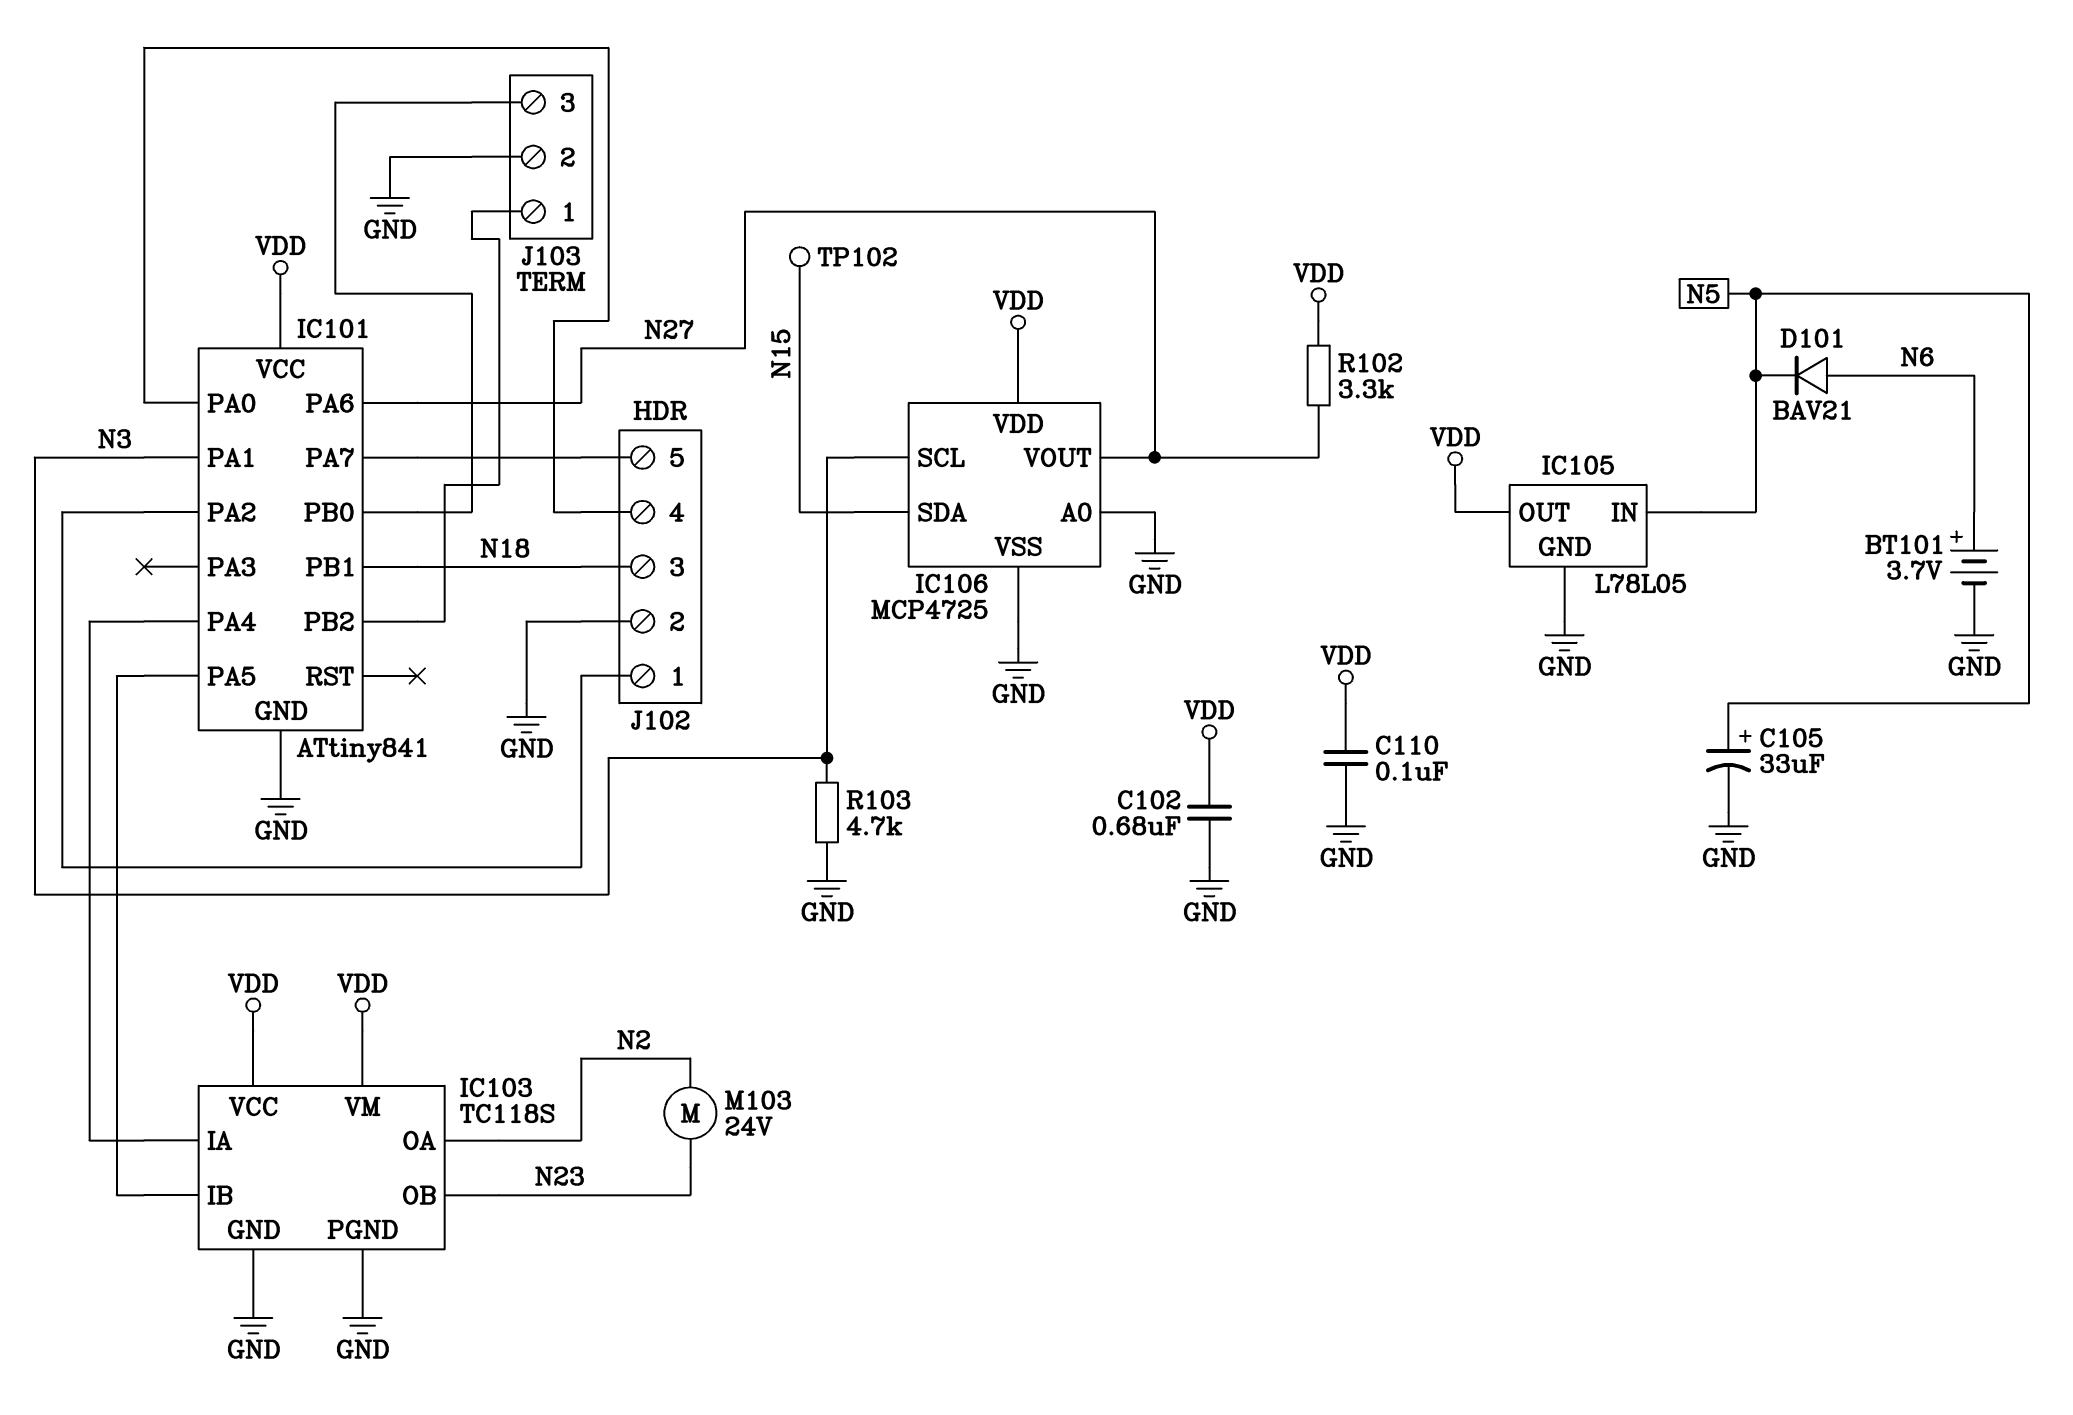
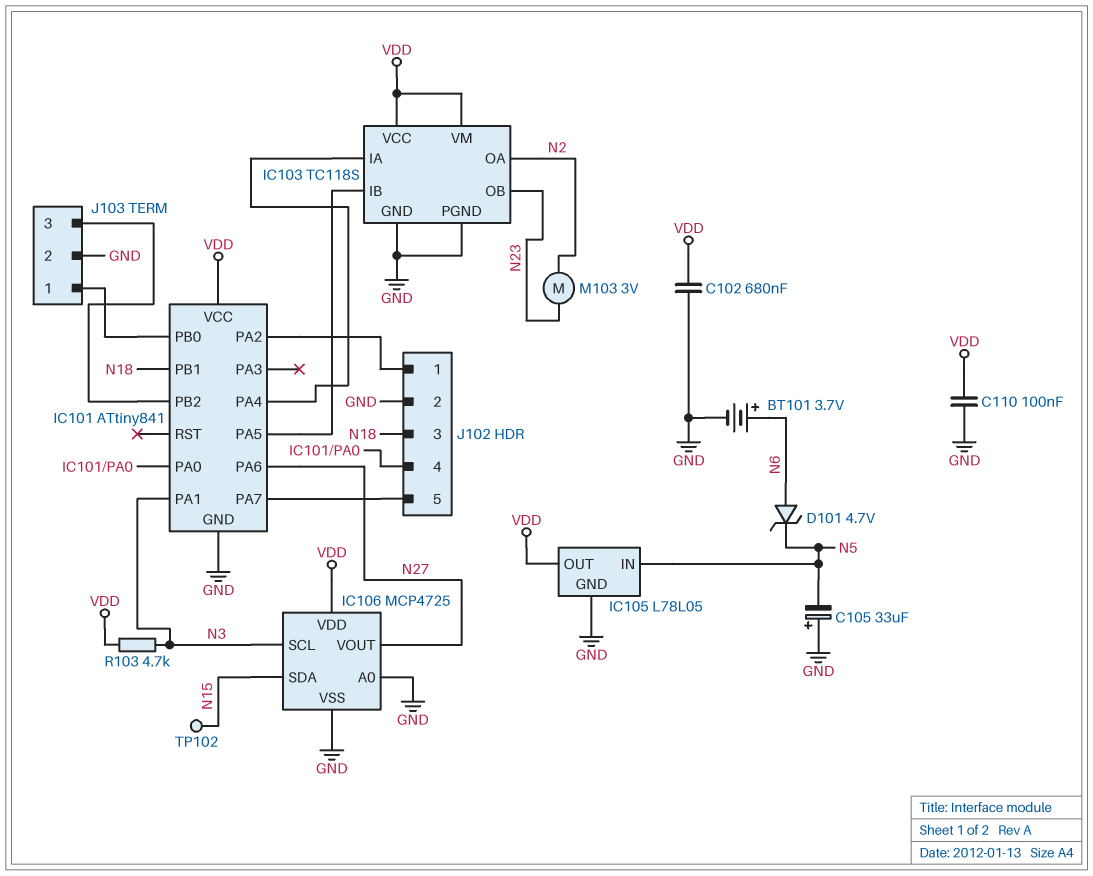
C105: 33uF (plus N5, minus GND) -> 33uF (plus GND, minus N5)
D101: diode BAV21 (A N6, K N5) -> zener 4.7V (A N6, K N5)
J103 pin 1: IC101/PB2 -> IC101/PB0
J103 pin 3: IC101/PB0 -> IC101/PB2
M103: motor 24V (N2, N23) -> motor 3V (N2, N23)
R102: 3.3k (N27, VDD) -> none
R103: 4.7k (GND, N3) -> 4.7k (N3, VDD)

